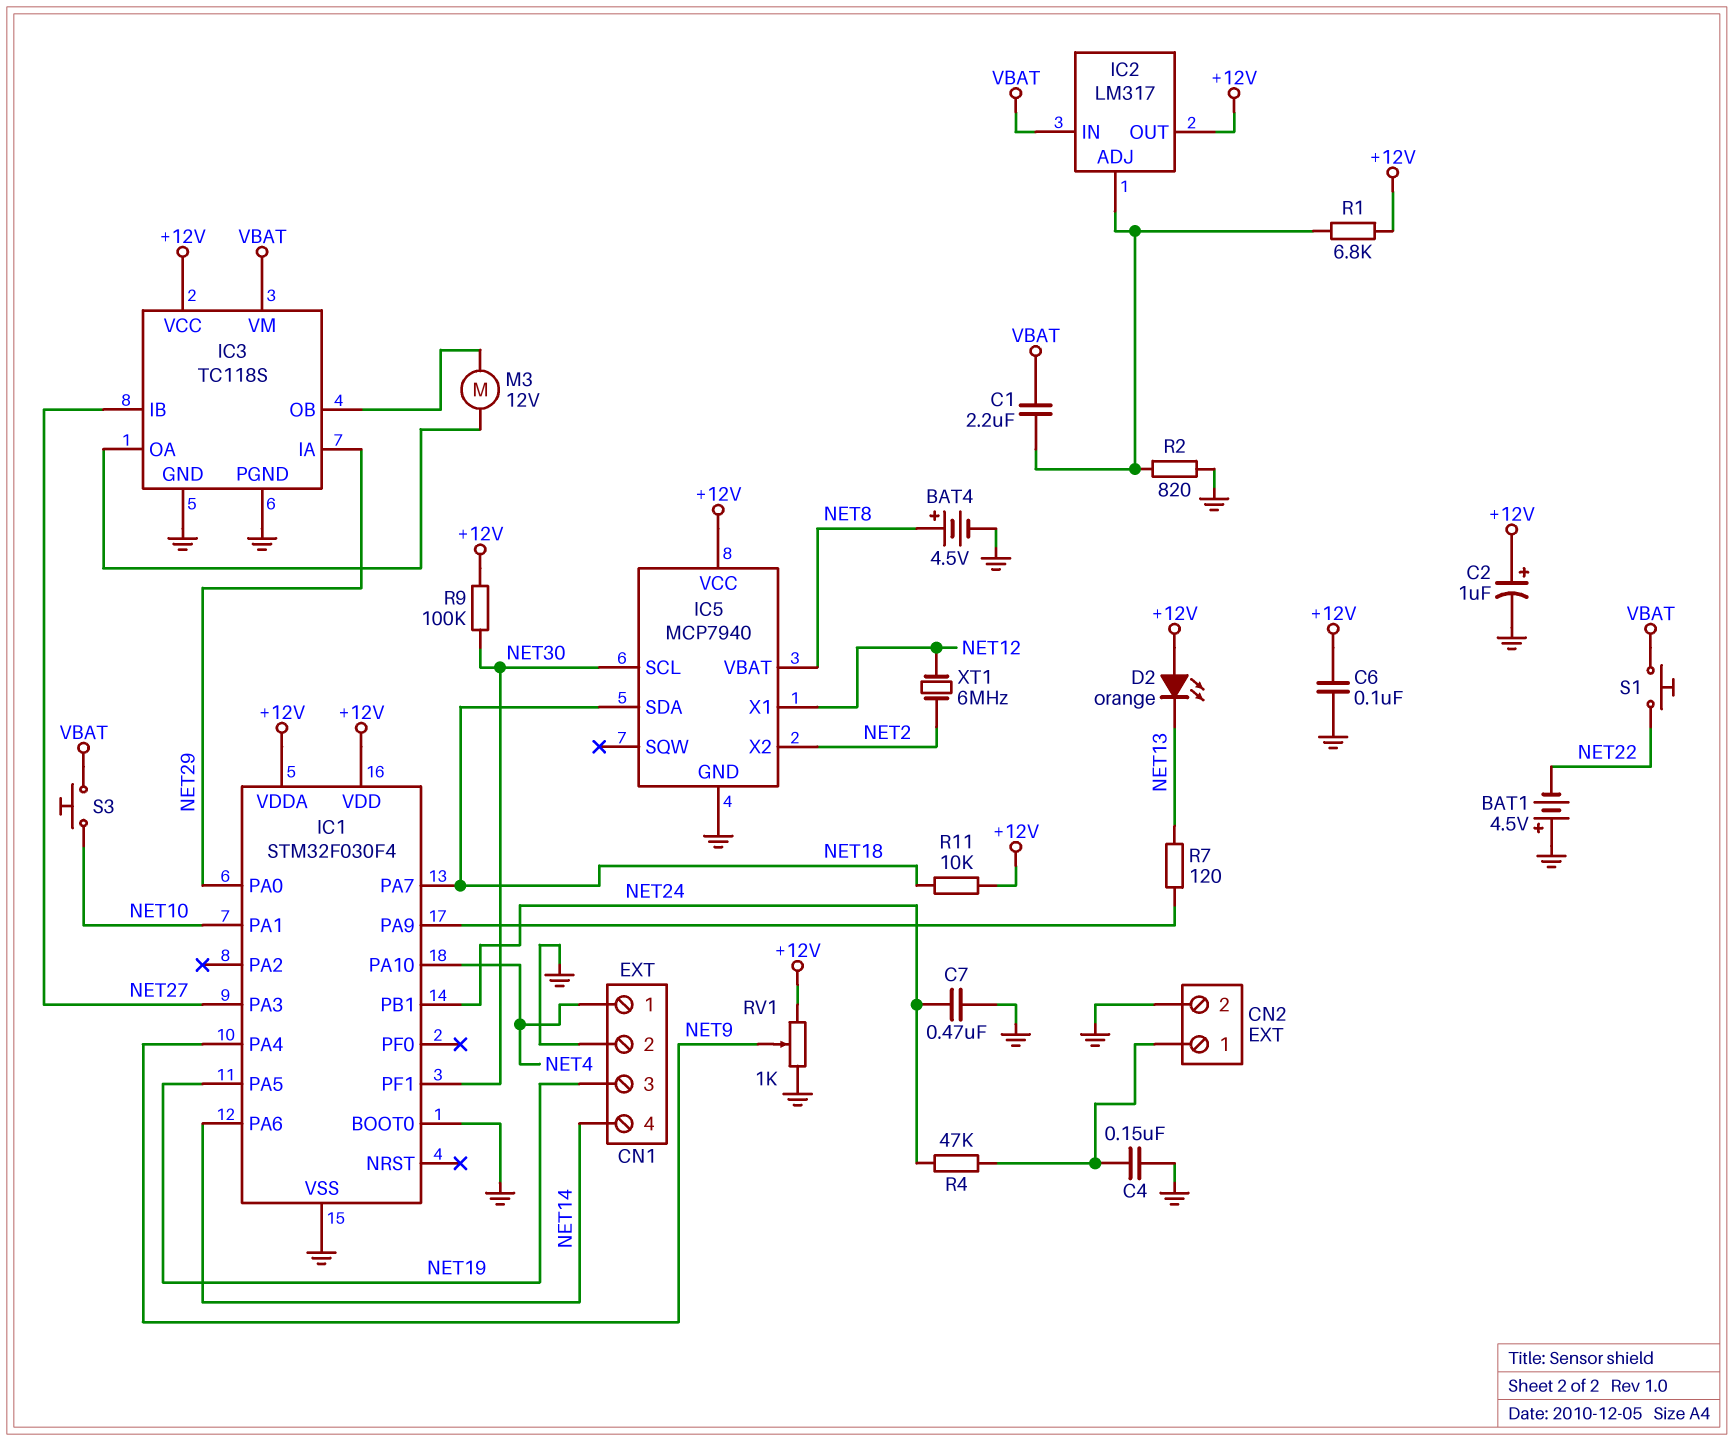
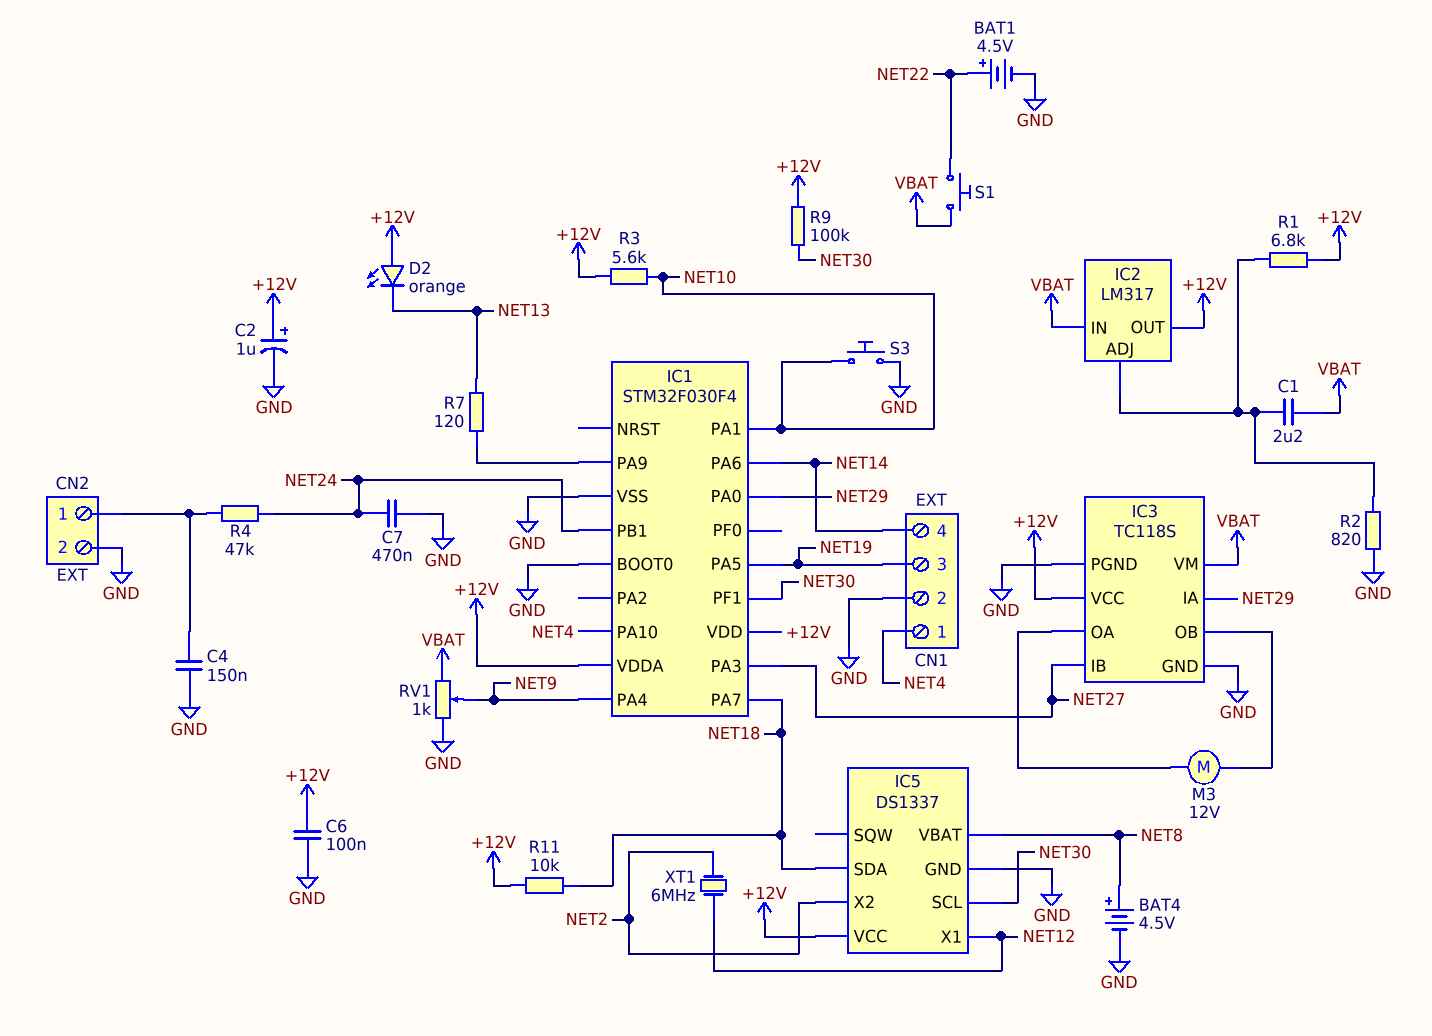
BAT1: 4.5V (plus GND, minus NET22) -> 4.5V (plus NET22, minus GND)
IC5: MCP7940 -> DS1337
R3: none -> 5.6k (+12V, NET10)
RV1: 1k (+12V, GND, wiper NET9) -> 1k (GND, VBAT, wiper NET9)
S3: button (NET10, VBAT) -> button (GND, NET10)

